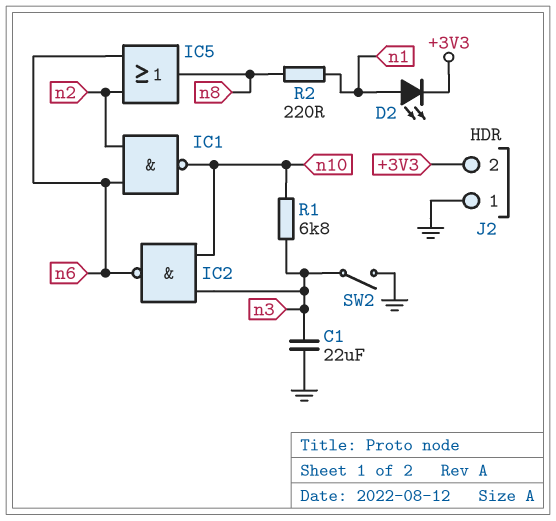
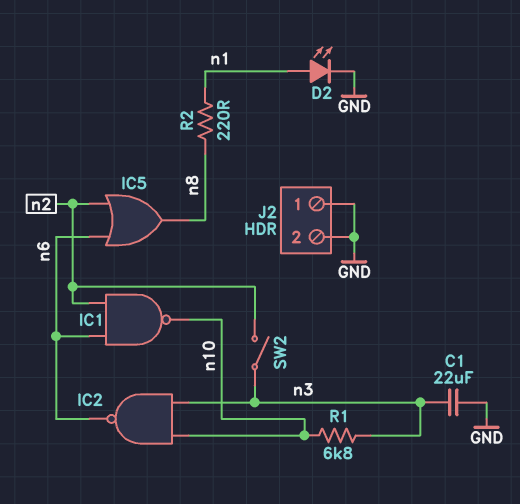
D2: LED (A n1, K +3V3) -> LED (A n1, K GND)
J2 pin 2: +3V3 -> GND
SW2: switch (GND, n3) -> switch (n2, n3)

